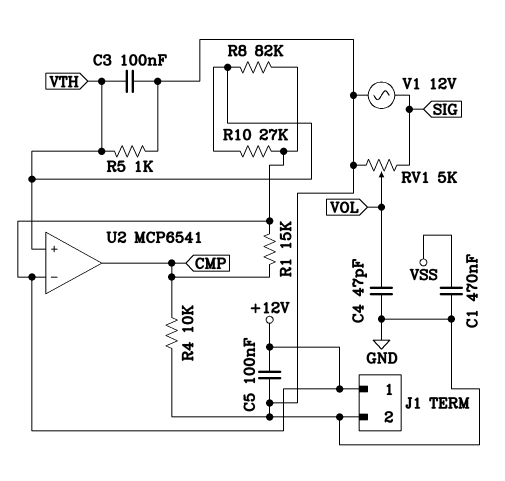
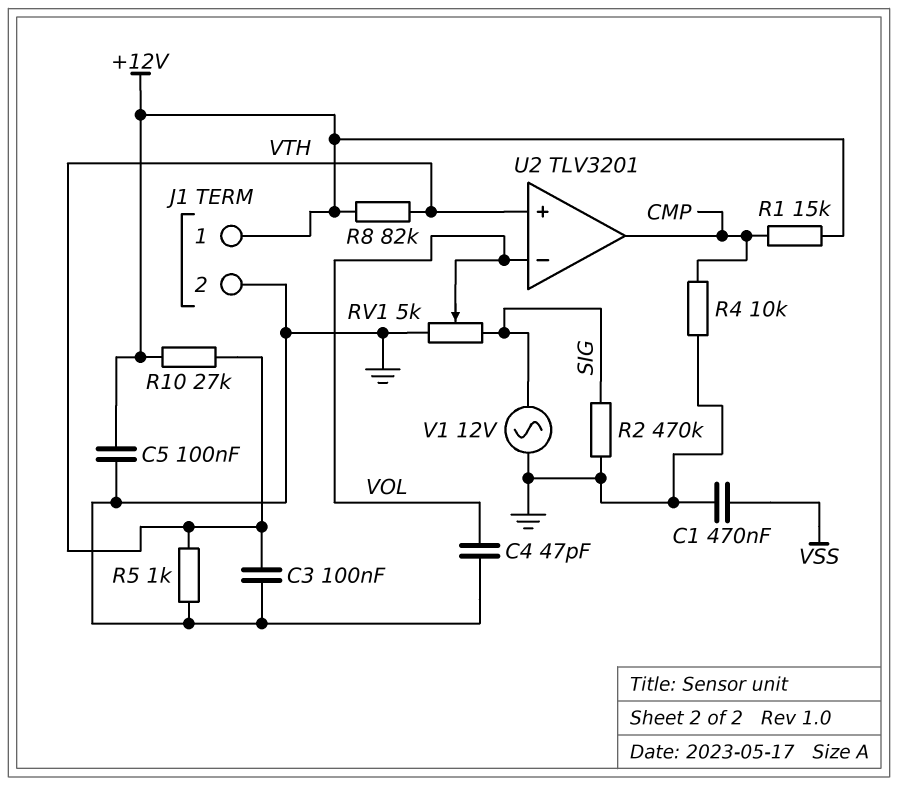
R2: none -> 470k (GND, SIG)
U2: MCP6541 -> TLV3201
U2 pin in-: +12V -> VOL

